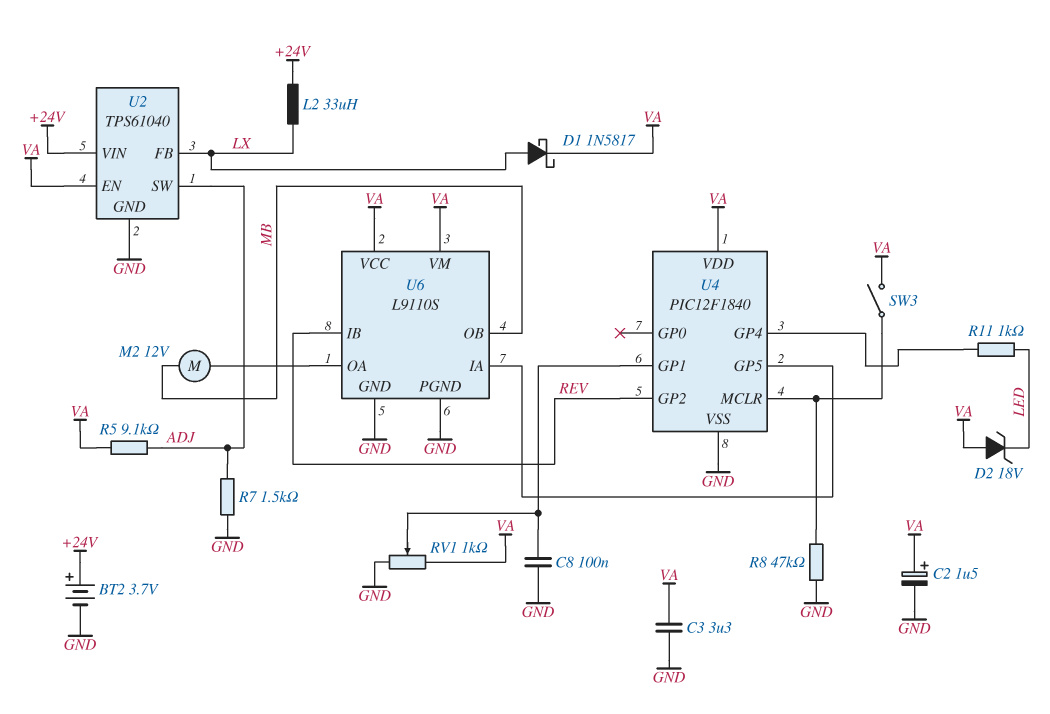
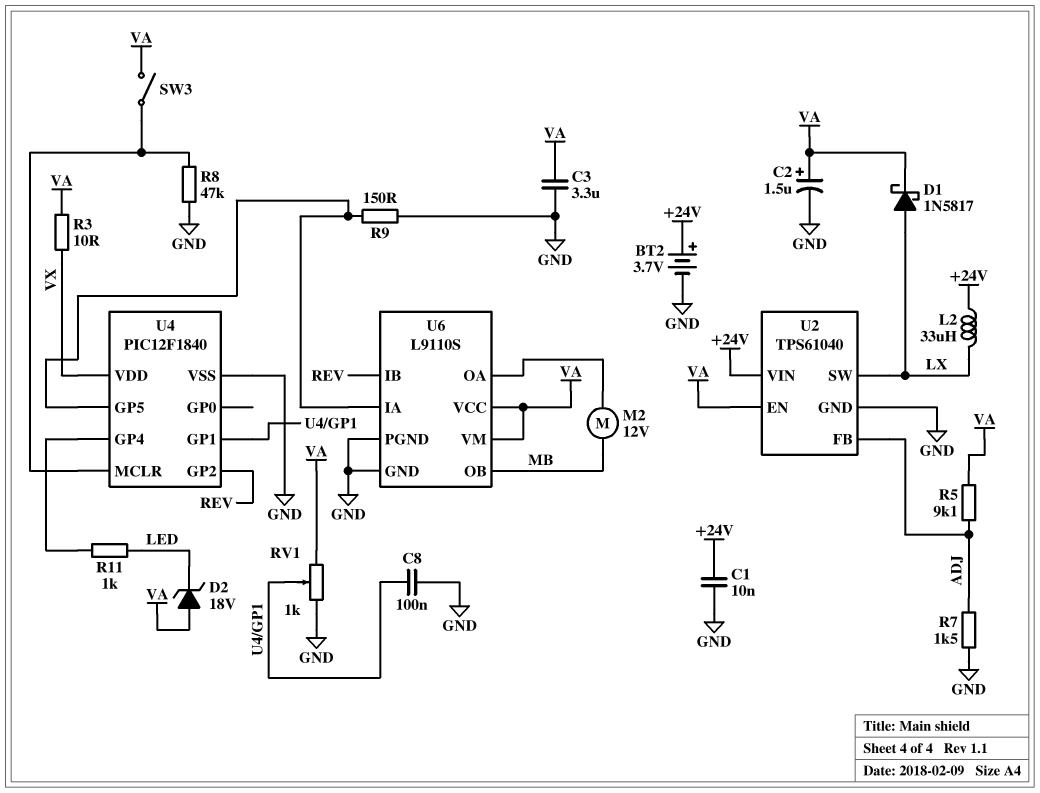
C1: none -> 10nF (+24V, GND)
R3: none -> 10 (VA, VX)
R9: none -> 150 (GND, U4/GP5)
U2 pin FB: LX -> ADJ
U2 pin SW: ADJ -> LX
U4 pin VDD: VA -> VX

